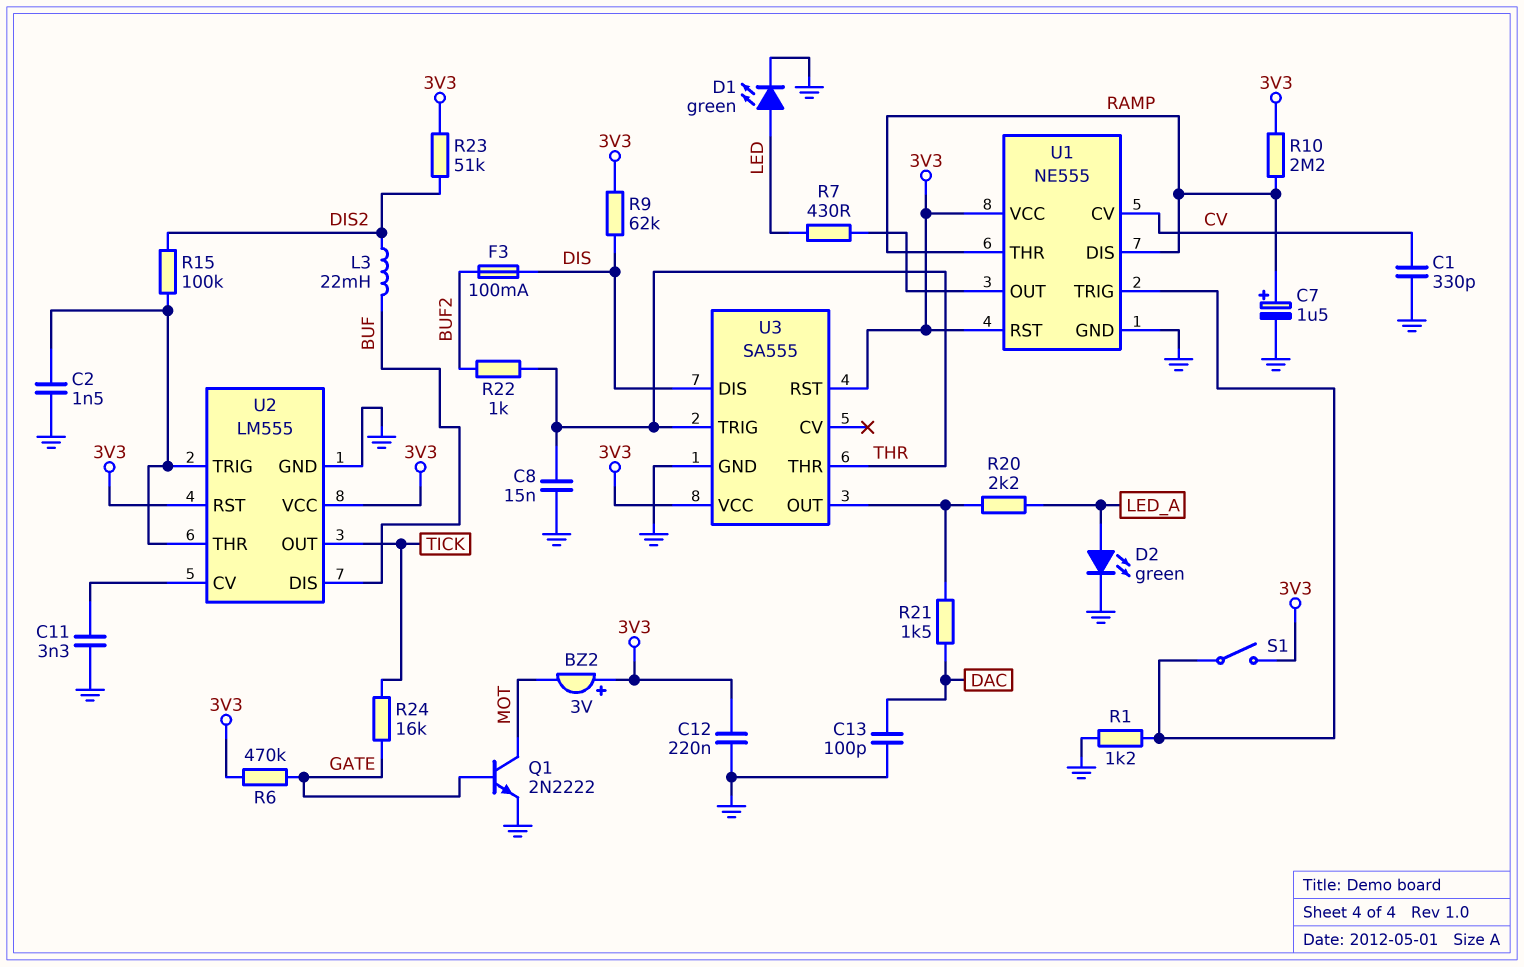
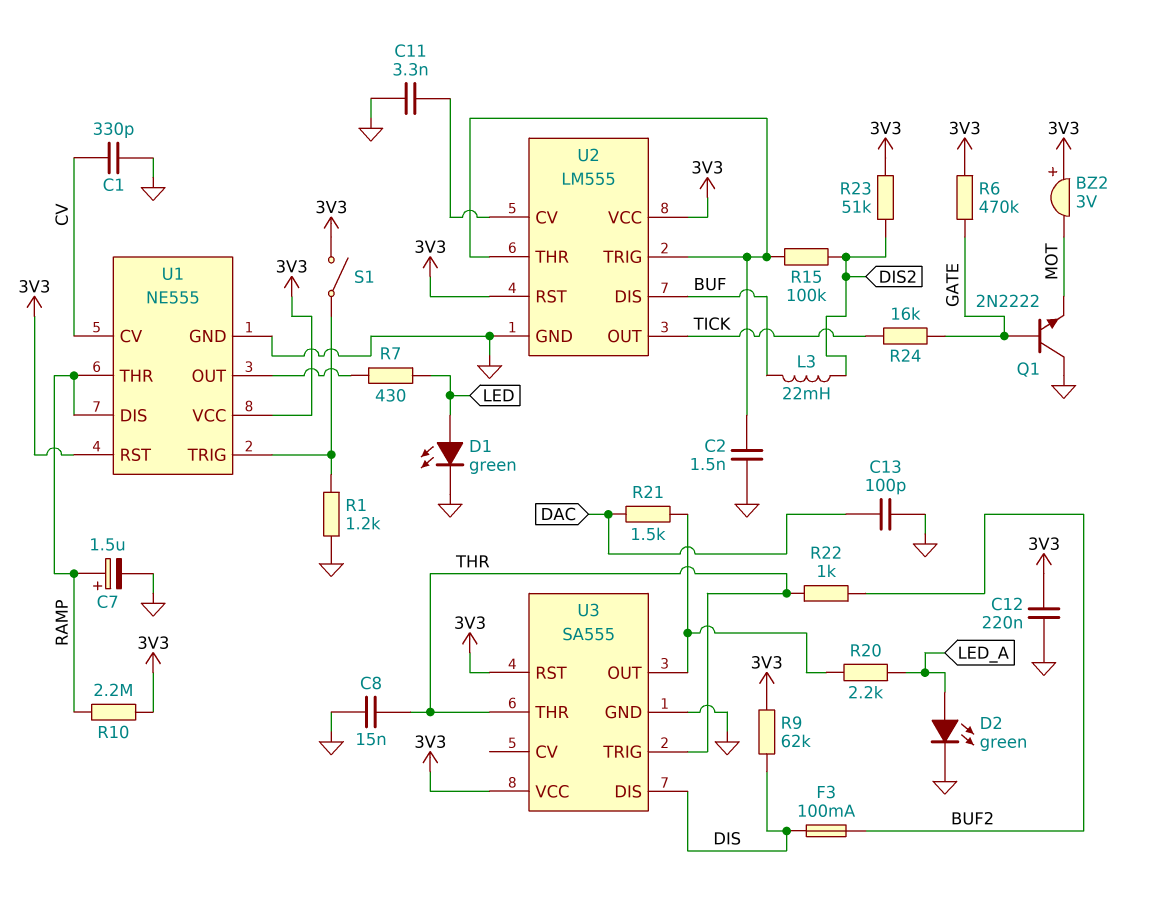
Q1: NPN 2N2222 (B GATE, C MOT, E GND) -> NPN 2N2222 (B GATE, C GND, E MOT)

